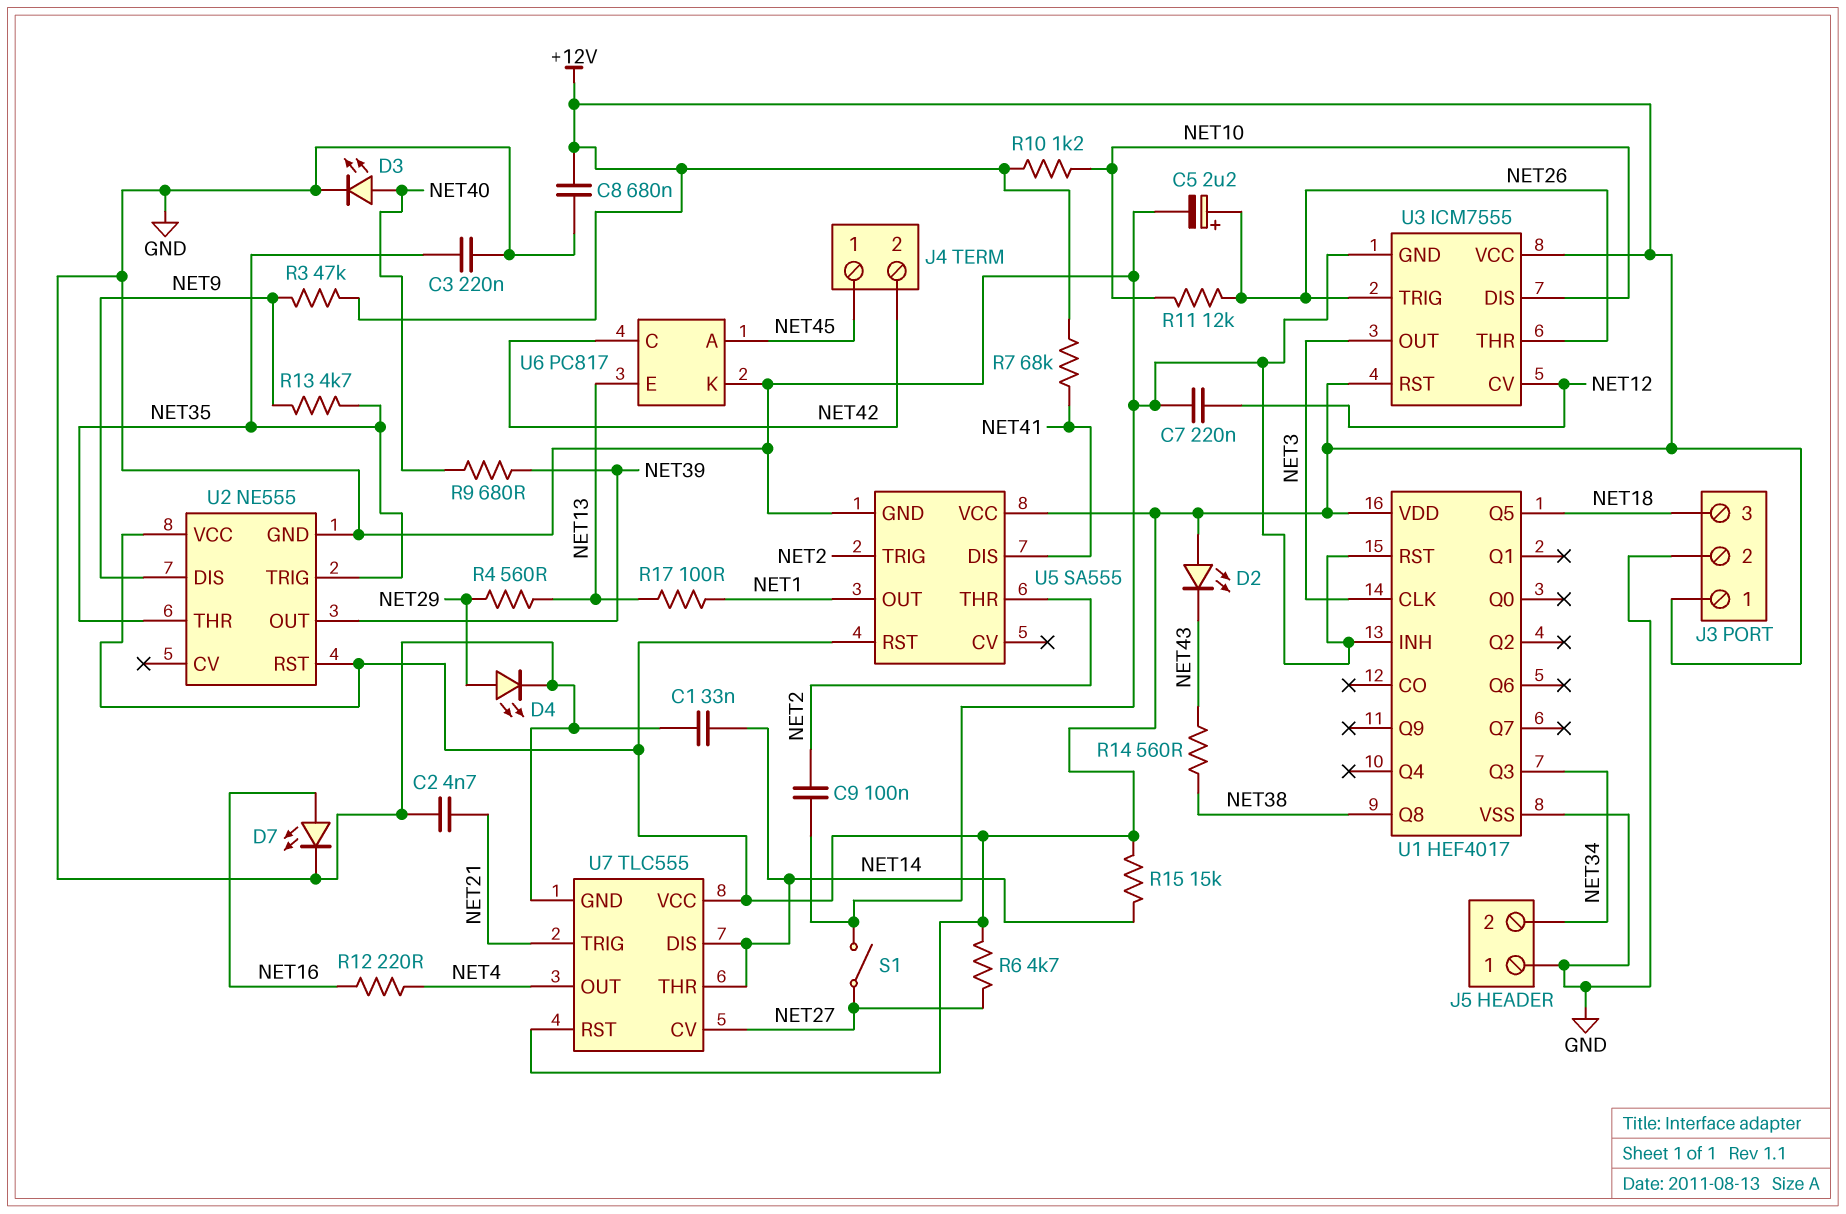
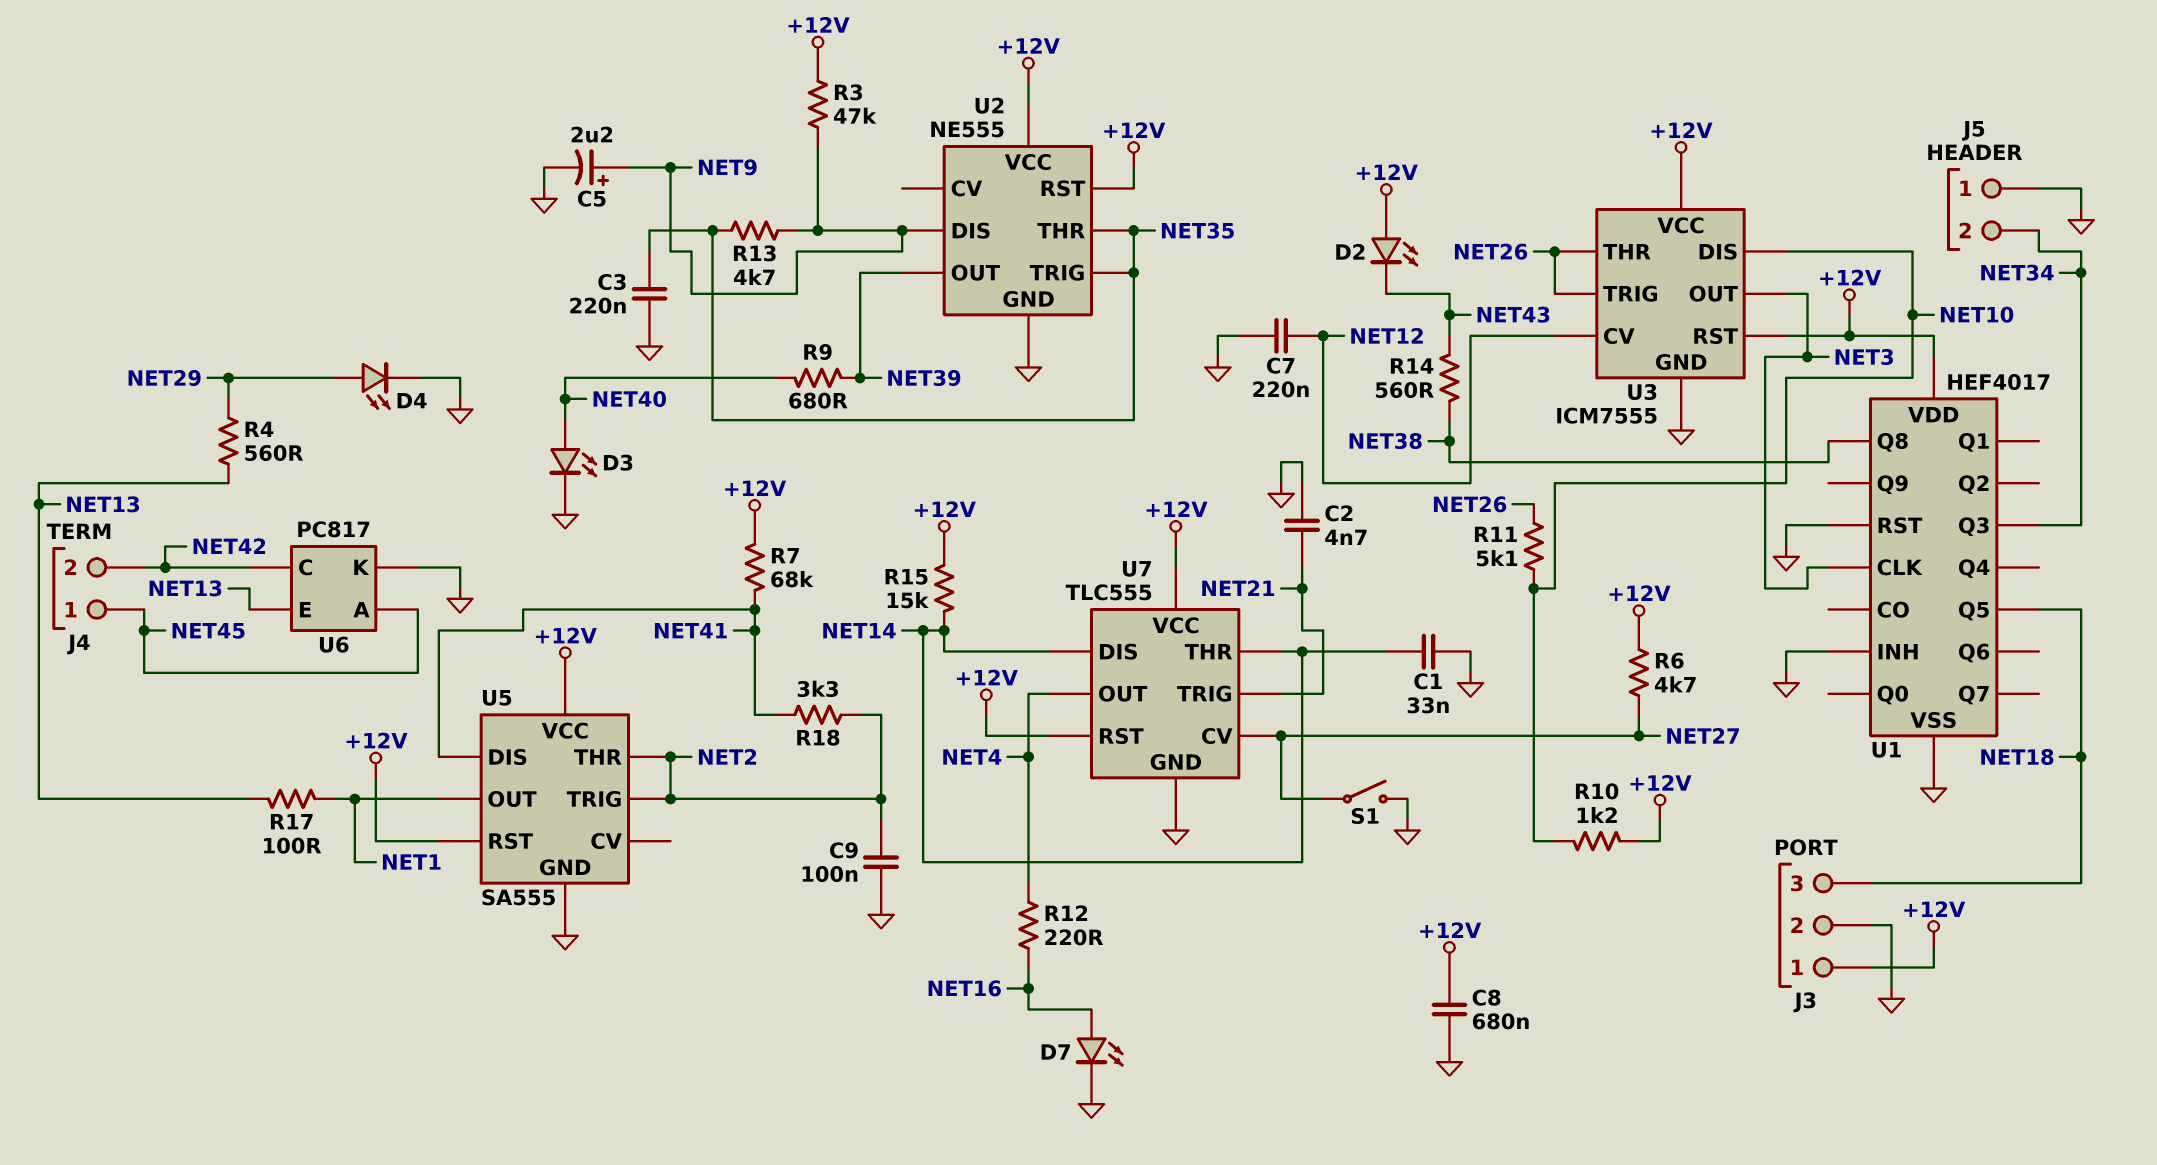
C5: 2.2uF (plus NET26, minus GND) -> 2.2uF (plus NET9, minus GND)
R11: 12k (NET10, NET26) -> 5.1k (NET10, NET26)
R18: none -> 3.3k (NET2, NET41)

